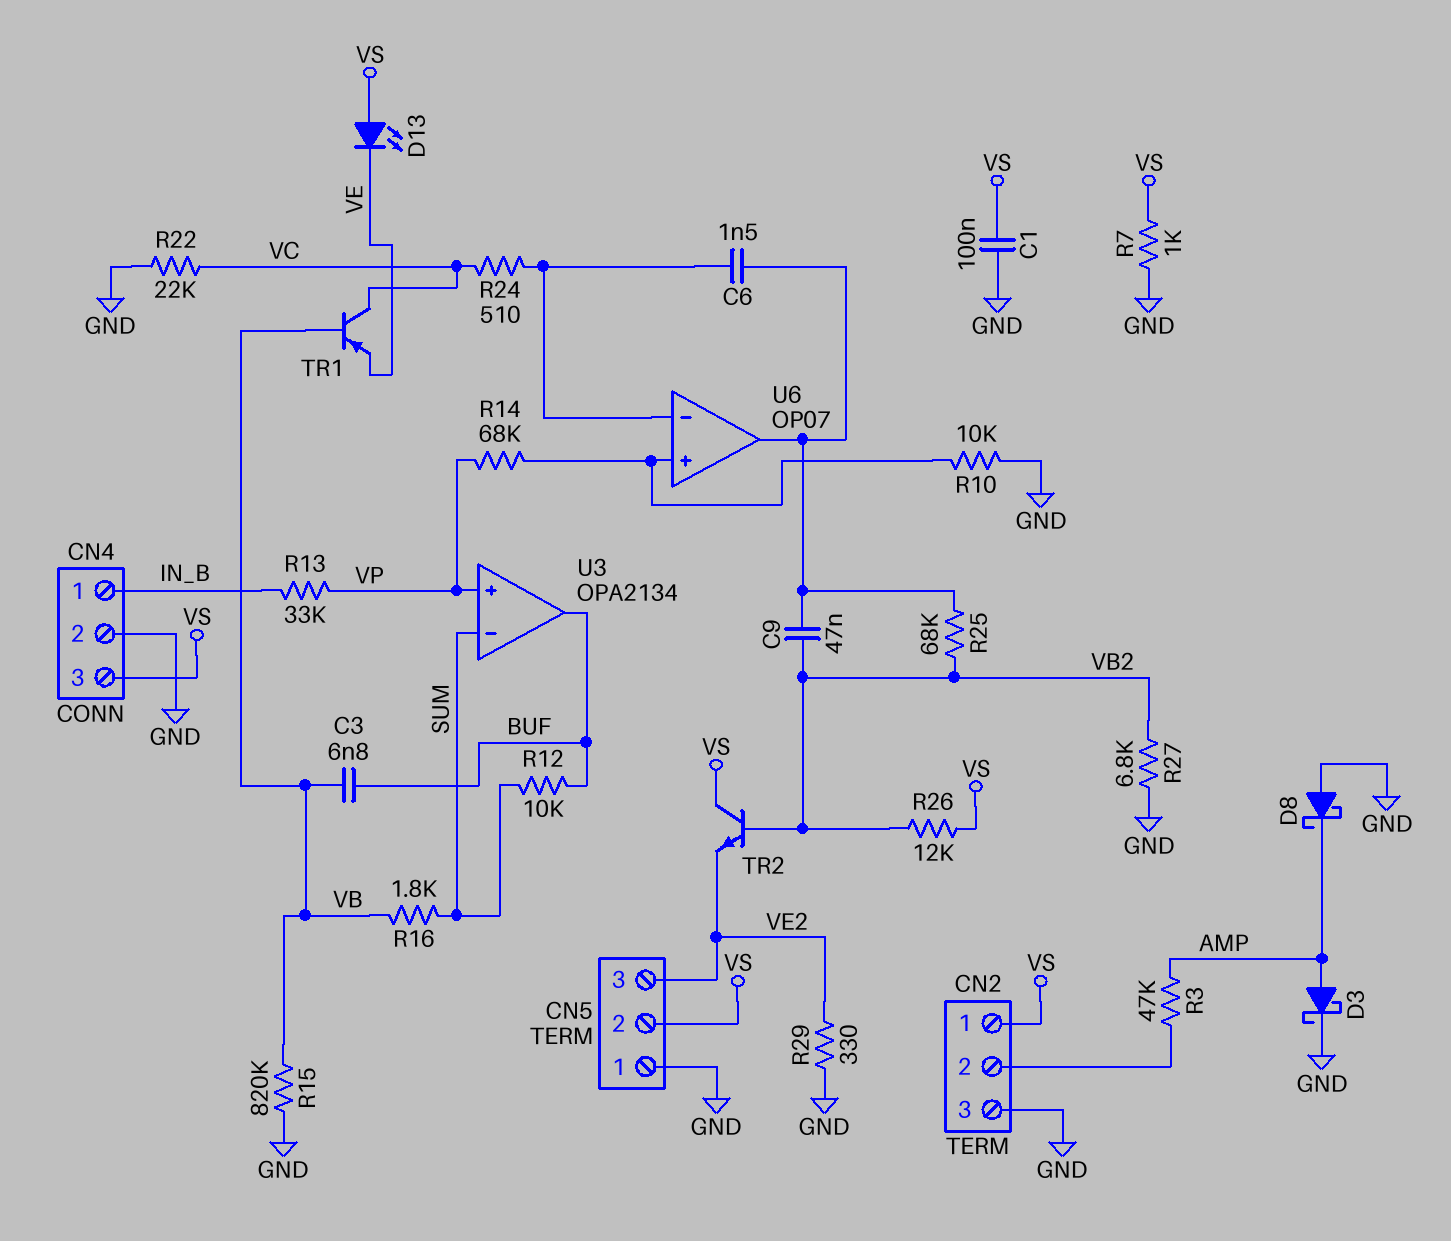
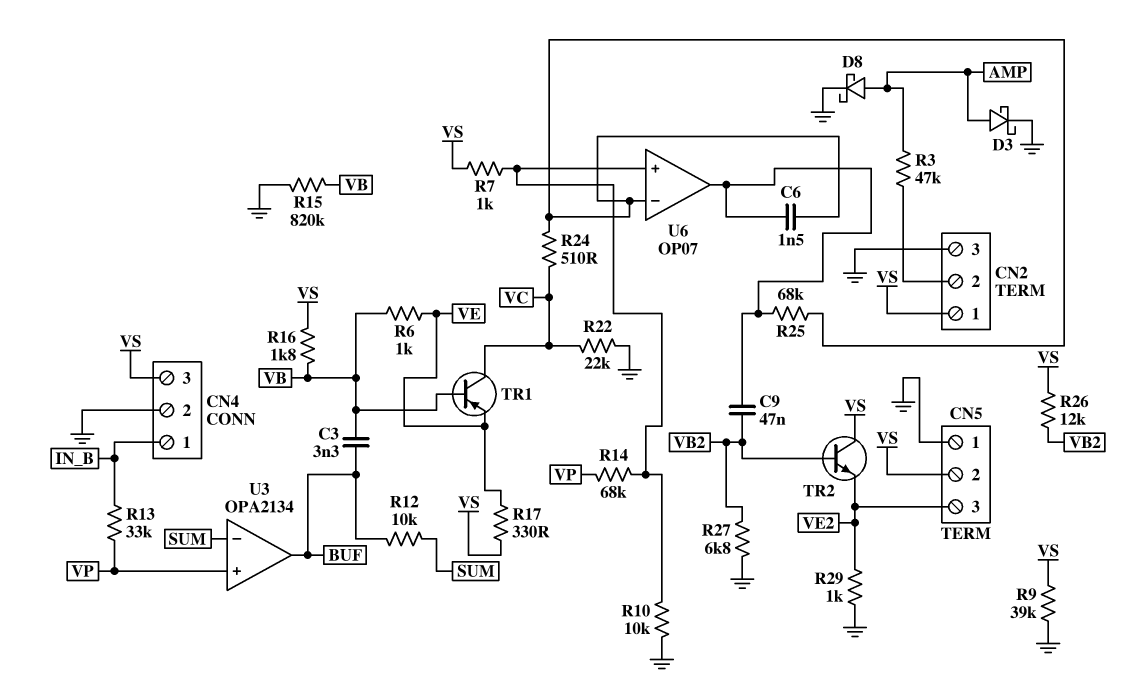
C1: 100nF (GND, VS) -> none
C3: 6.8nF (BUF, VB) -> 3.3nF (BUF, VB)
D8: schottky (A GND, K AMP) -> schottky (A AMP, K GND)
D13: LED (A VS, K VE) -> none
R6: none -> 1k (VB, VE)
R7: 1k (GND, VS) -> 1k (U6/in+, VS)
R9: none -> 39k (GND, VS)
R16: 1.8k (SUM, VB) -> 1.8k (VB, VS)
R17: none -> 330 (VE, VS)
R25: 68k (U6/out, VB2) -> 68k (U6/in-, U6/out)
R29: 330 (GND, VE2) -> 1k (GND, VE2)

